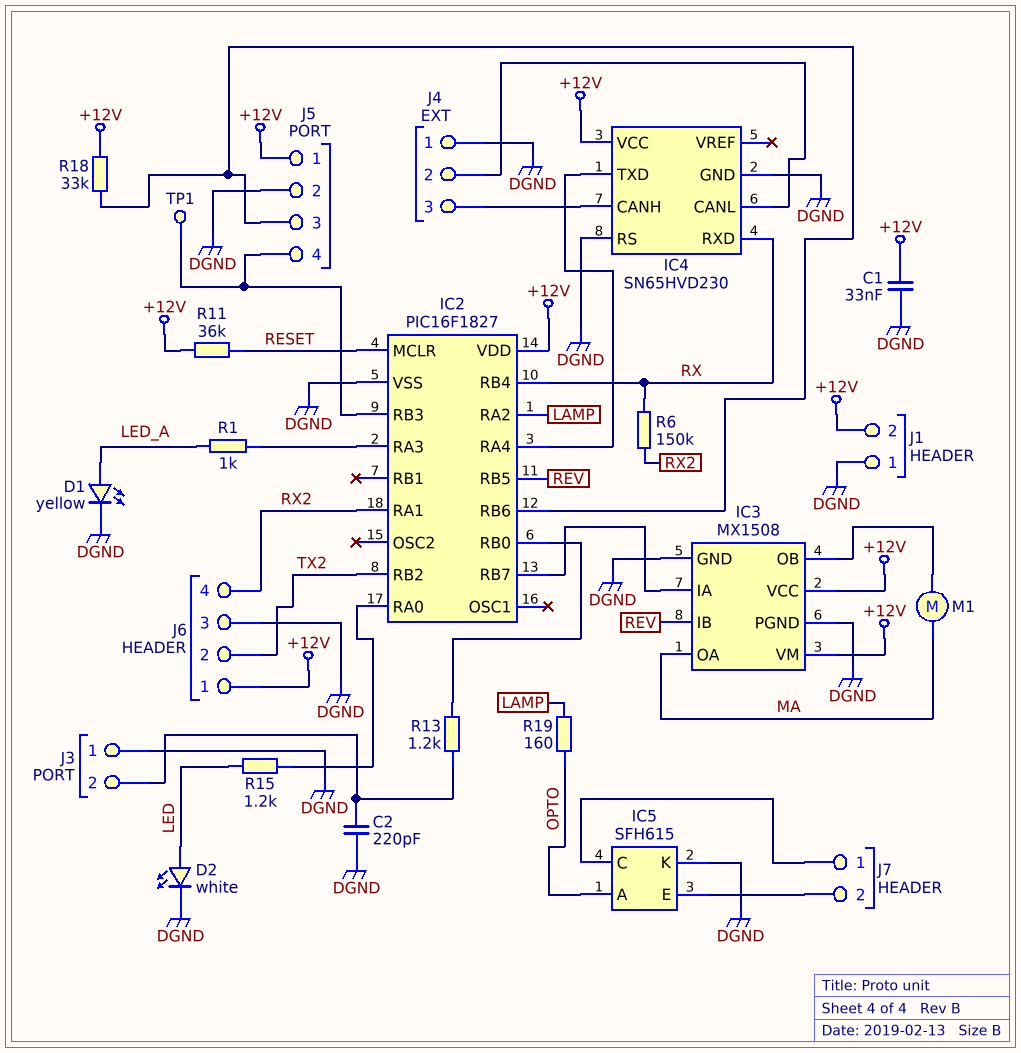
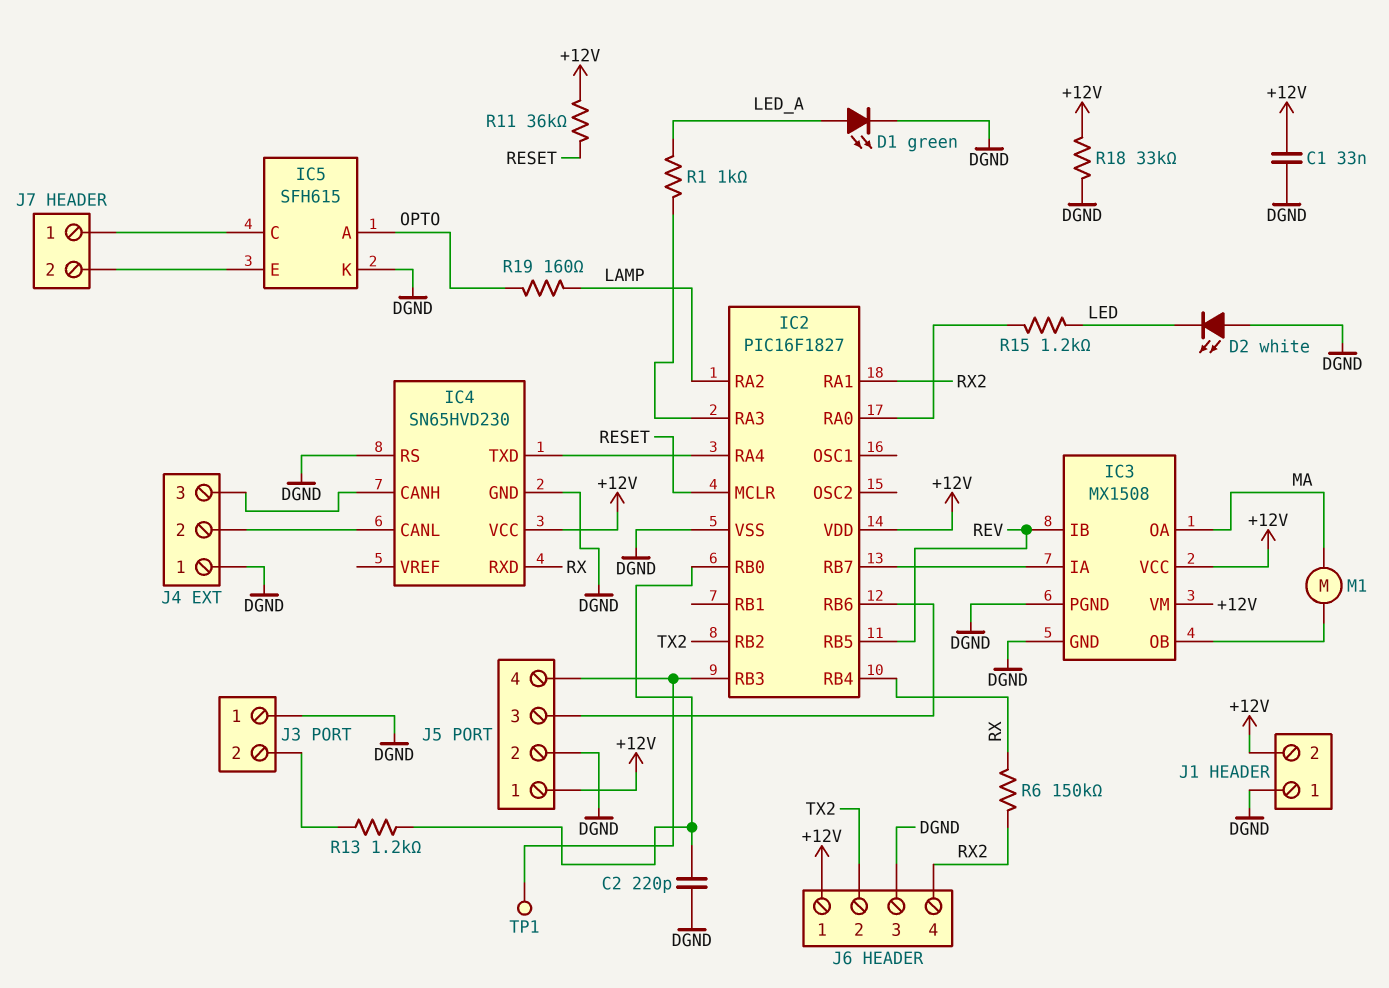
C2: 220pF (DGND, J3/2) -> 220pF (DGND, IC2/RB0)
D1: LED yellow (A LED_A, K DGND) -> LED green (A LED_A, K DGND)
D2: LED white (A LED, K DGND) -> LED white (A DGND, K LED)
R18: 33k (+12V, IC2/RB6) -> 33k (+12V, DGND)

